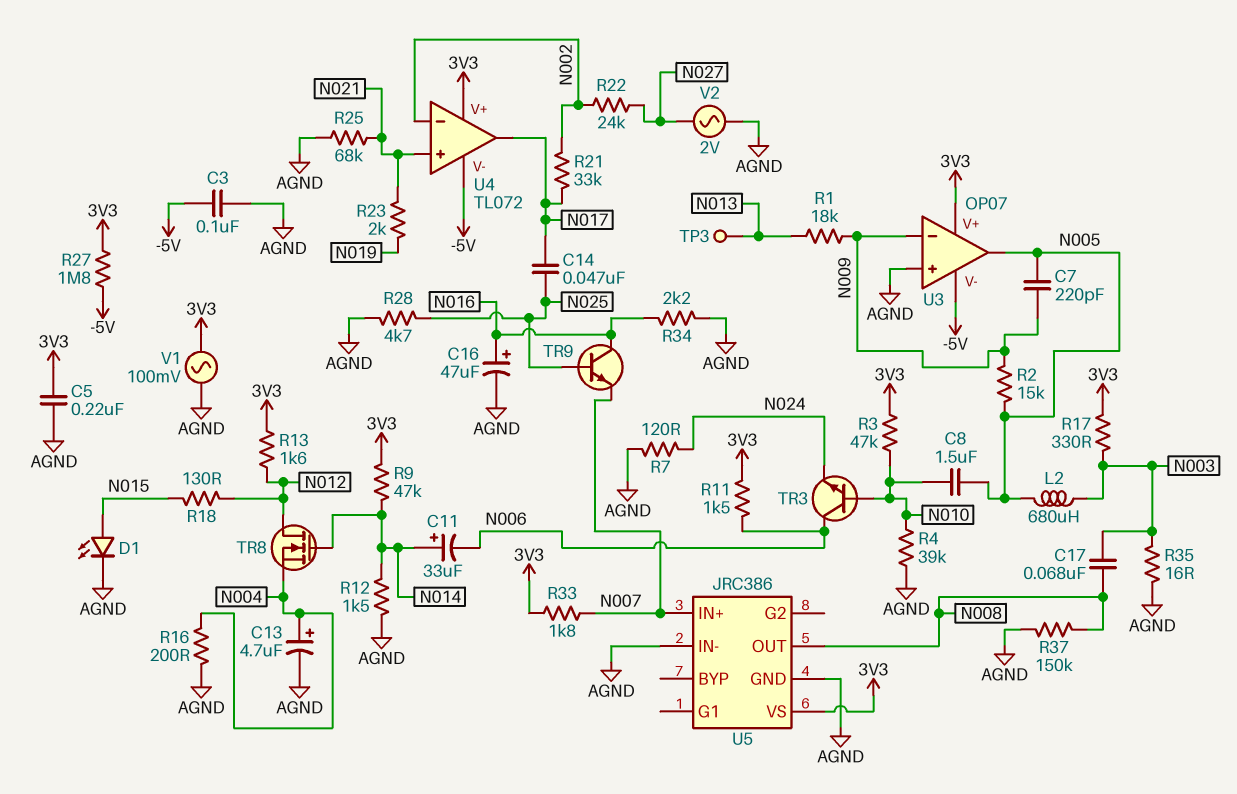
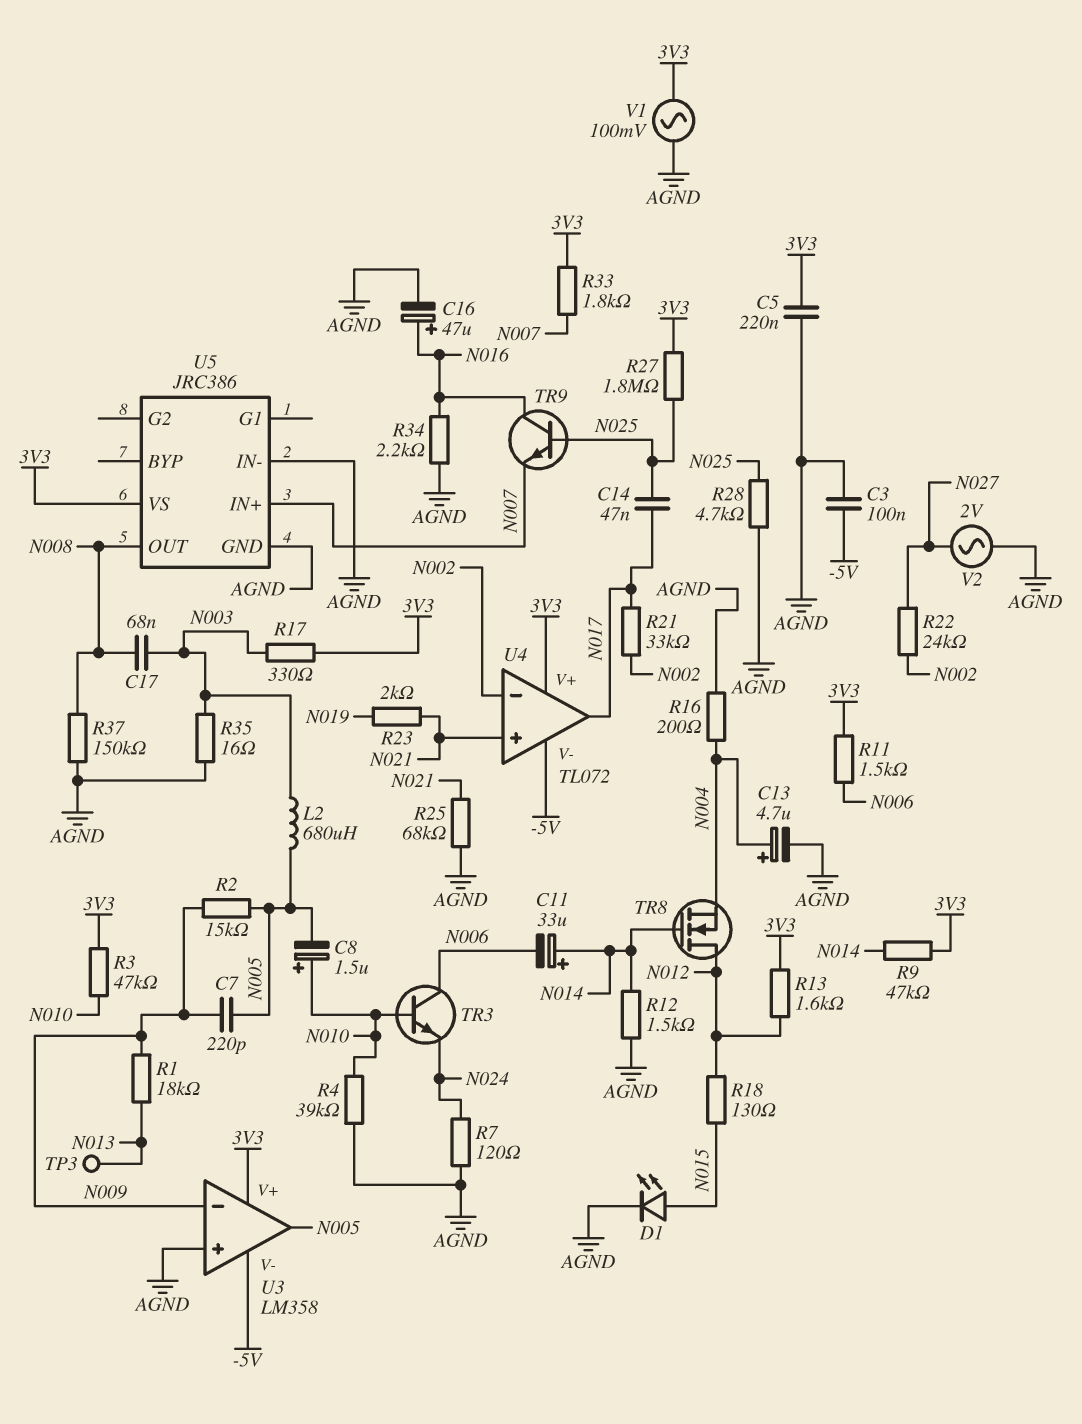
C8: 1.5uF (N005, N010) -> 1.5uF (plus N010, minus N005)
R27: 1.8M (-5V, 3V3) -> 1.8M (3V3, N025)
U3: OP07 -> LM358

